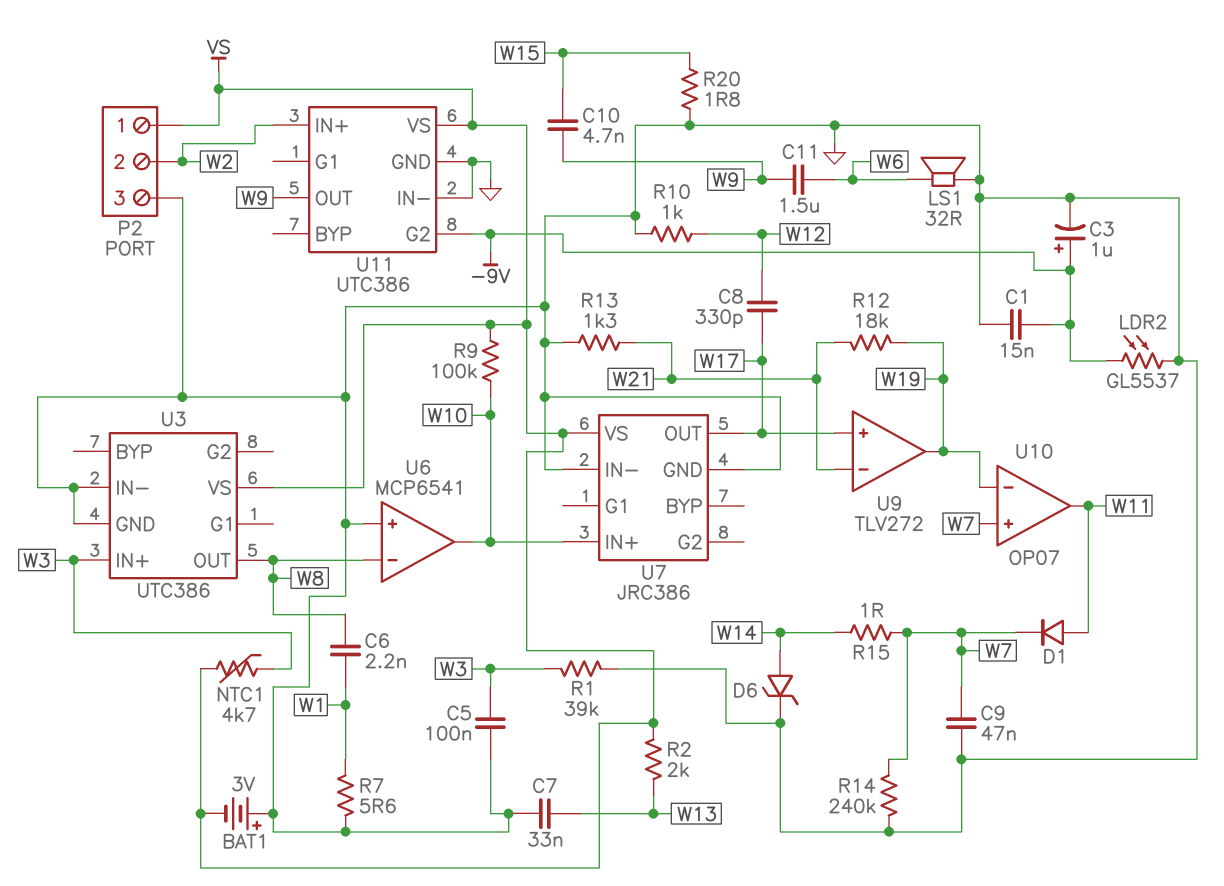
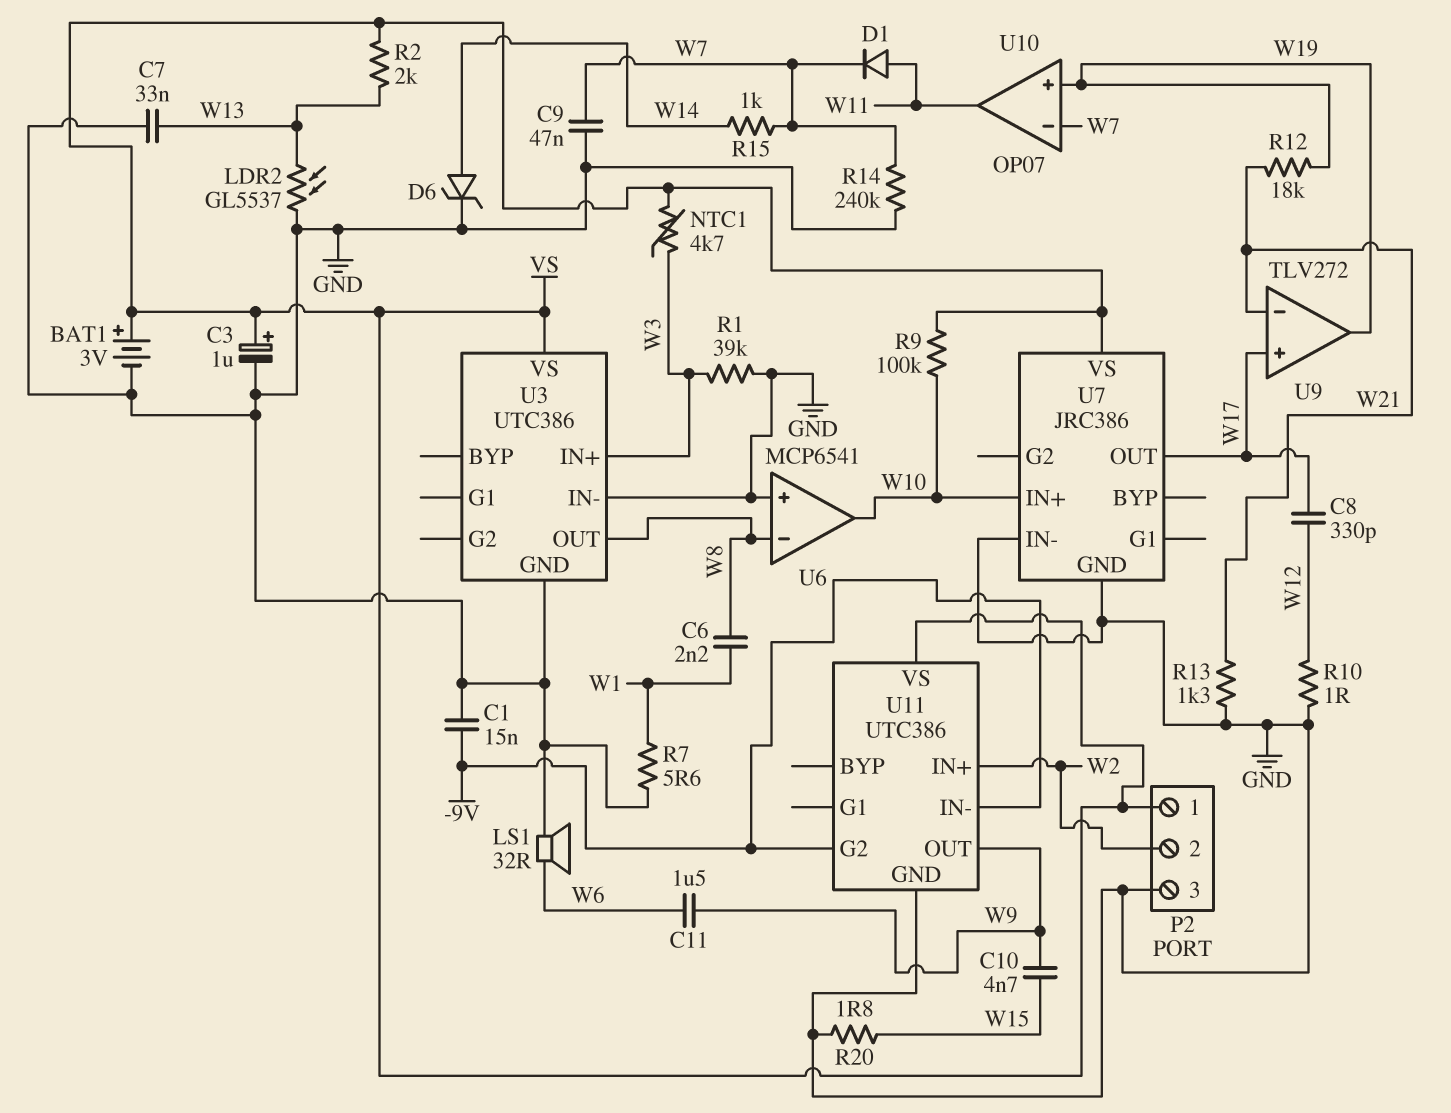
BAT1: 3V (plus GND, minus VS) -> 3V (plus VS, minus GND)
C3: 1uF (plus -9V, minus GND) -> 1uF (plus VS, minus GND)
C5: 100nF (GND, W3) -> none
LDR2: GL5537 (-9V, GND) -> GL5537 (GND, W13)
R10: 1k (GND, W12) -> 1 (GND, W12)
R15: 1 (W7, W14) -> 1k (W7, W14)
U10 pin in+: W7 -> W19
U10 pin in-: W19 -> W7
U11 pin IN-: GND -> -9V

